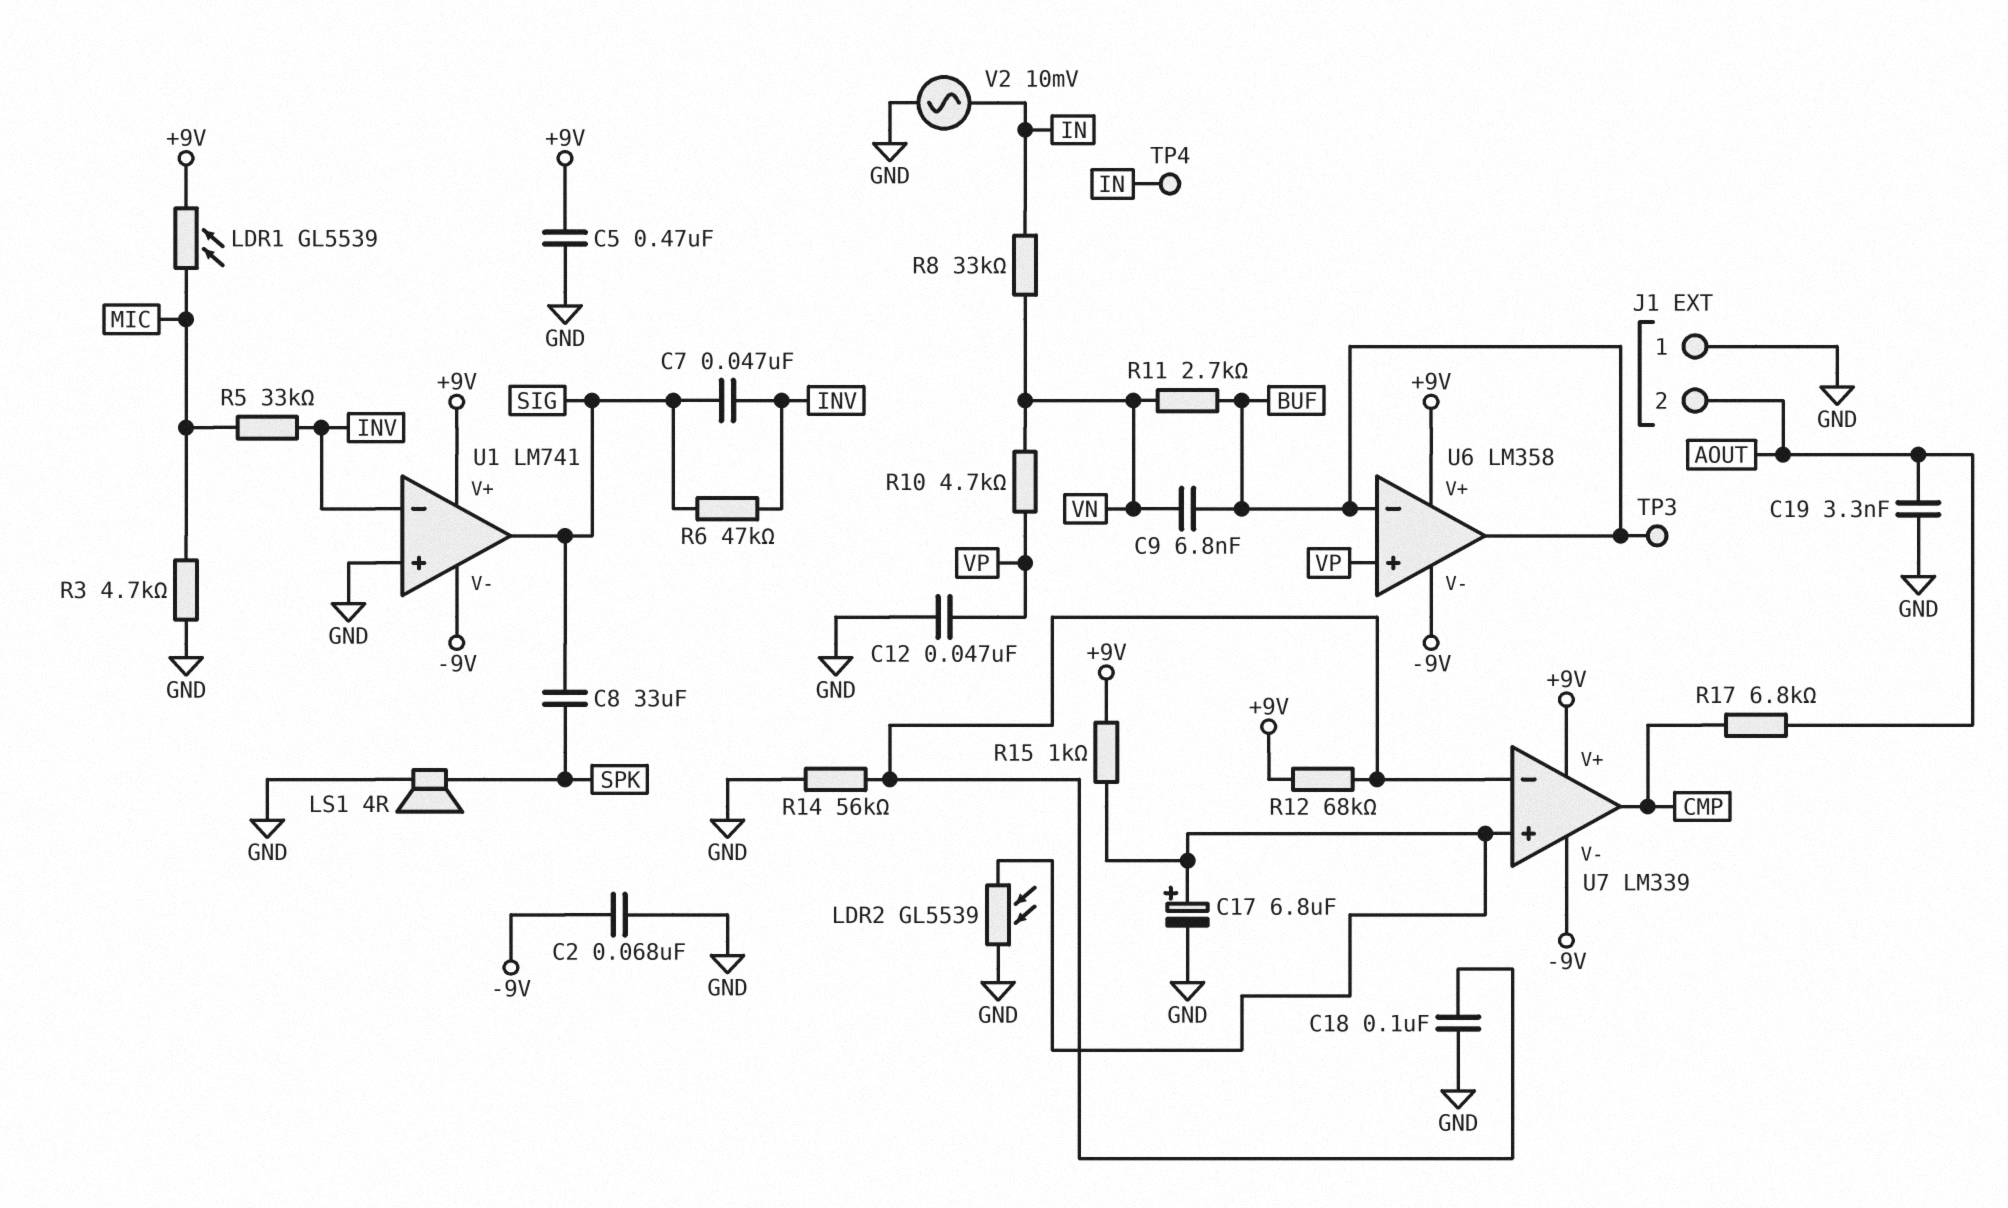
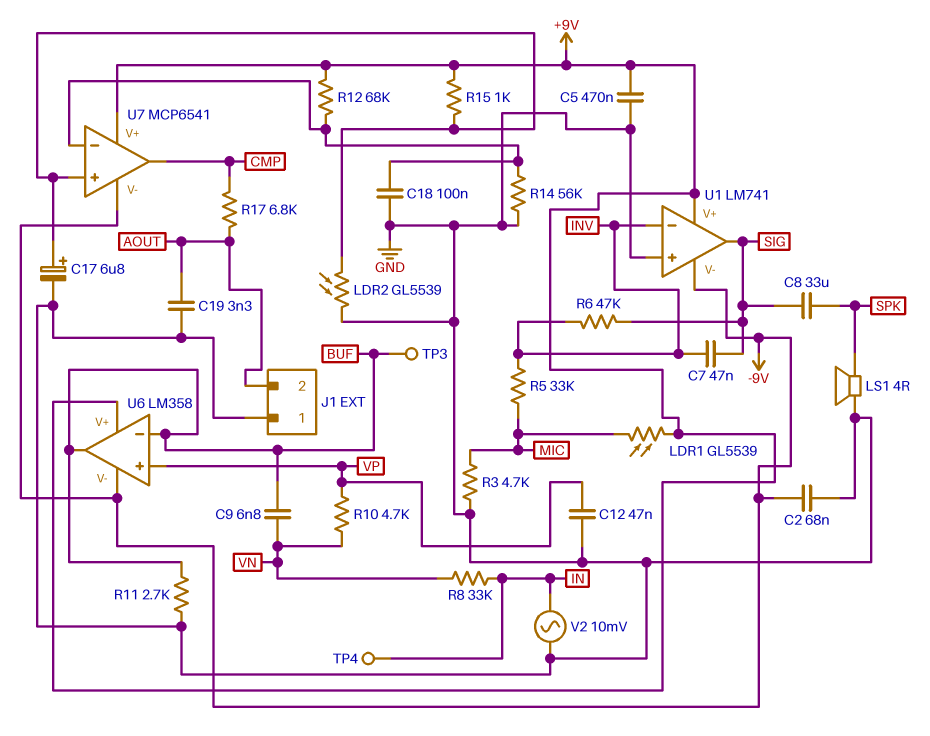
R11: 2.7k (BUF, VN) -> 2.7k (BUF, GND)
U7: LM339 -> MCP6541

